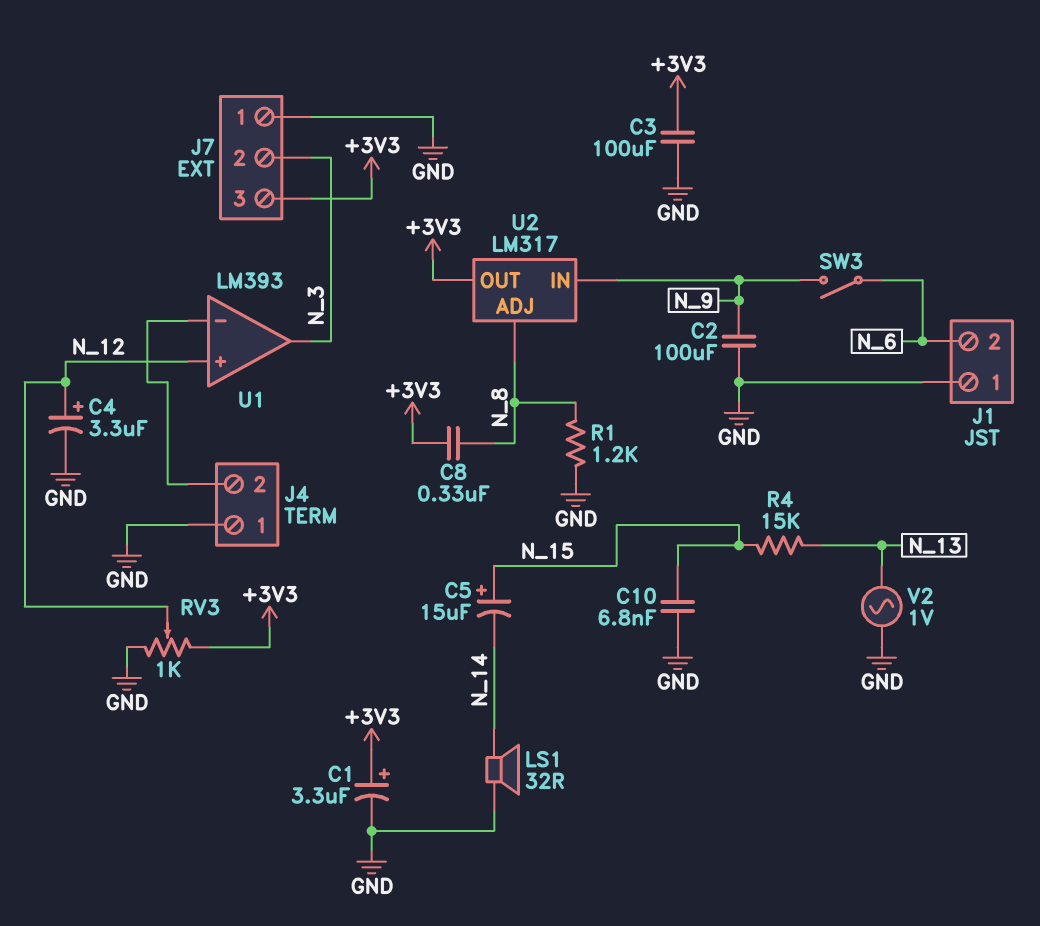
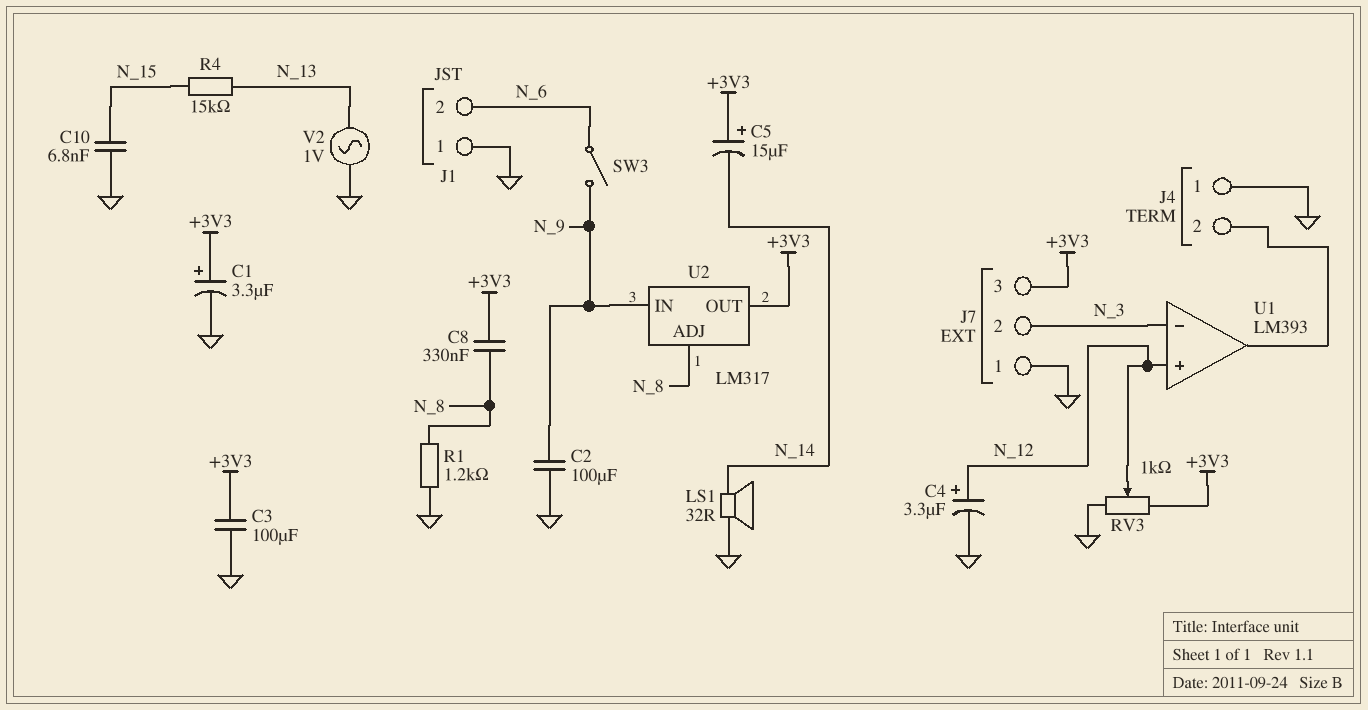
C5: 15uF (plus N_15, minus N_14) -> 15uF (plus +3V3, minus N_14)
U1 pin in-: J4/2 -> N_3
U1 pin out: N_3 -> J4/2

